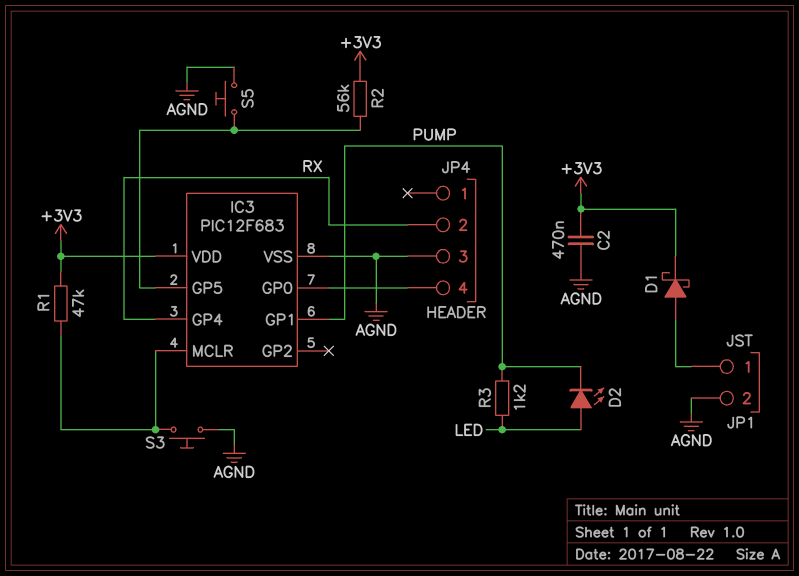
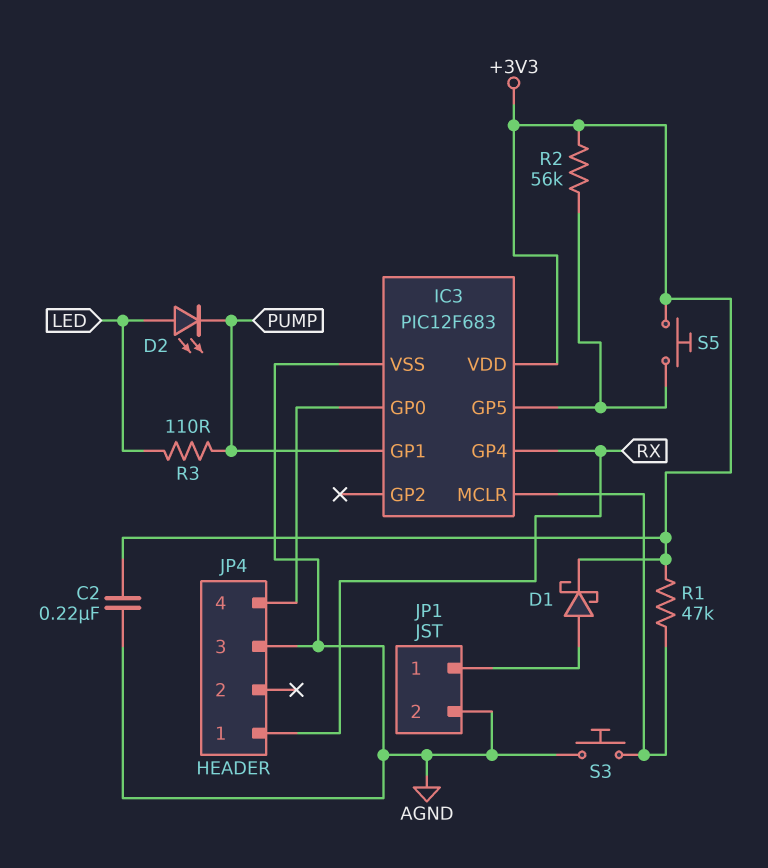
C2: 470nF (+3V3, AGND) -> 220nF (+3V3, AGND)
JP4 pin 1: none -> RX
JP4 pin 2: RX -> none
R3: 1.2k (LED, PUMP) -> 110 (LED, PUMP)
S5: button (AGND, IC3/GP5) -> button (+3V3, IC3/GP5)

